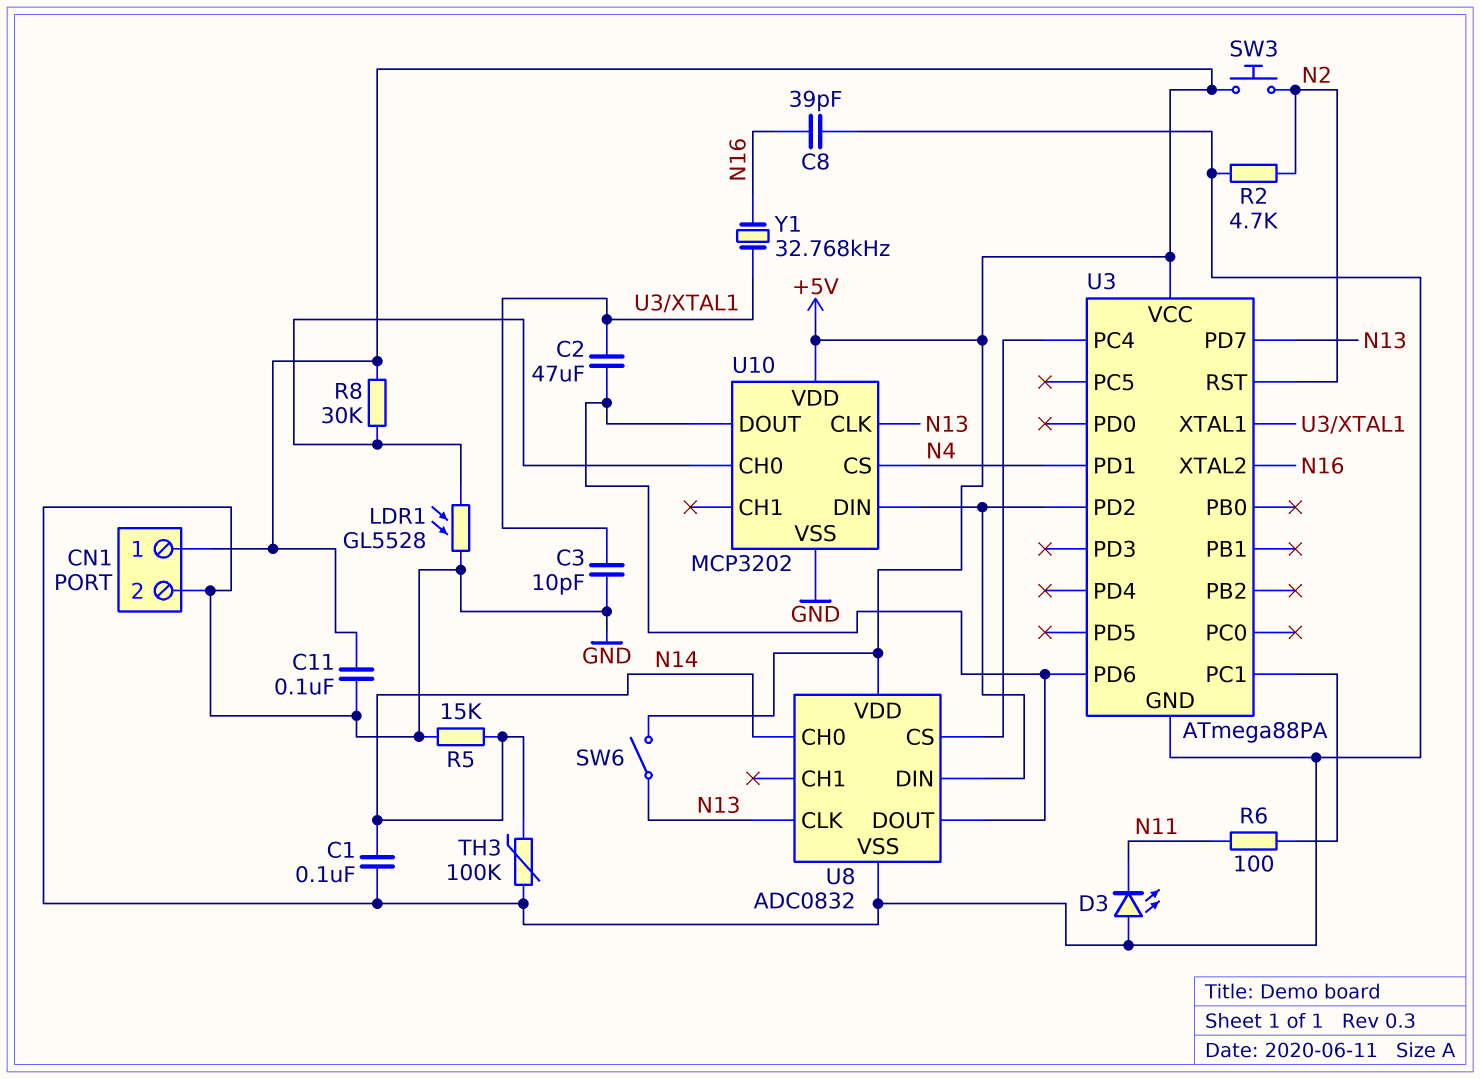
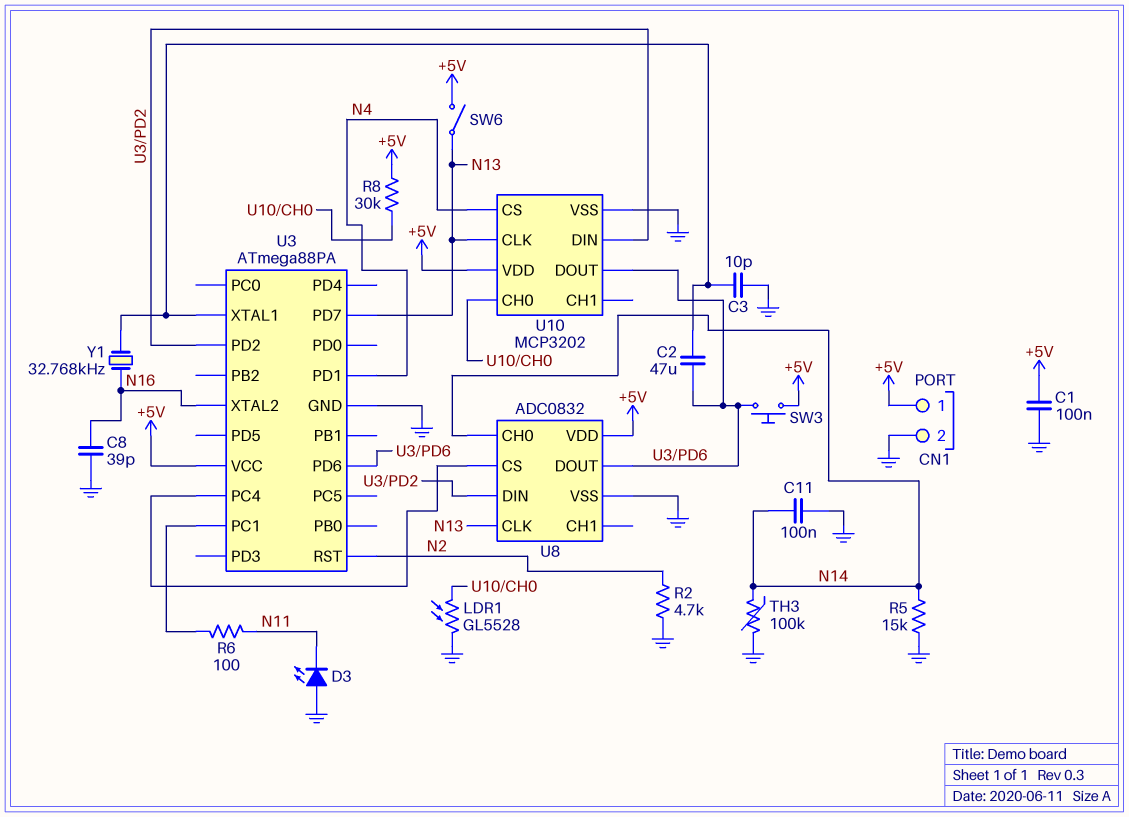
C1: 100nF (GND, N14) -> 100nF (+5V, GND)
C11: 100nF (+5V, GND) -> 100nF (GND, N14)
SW3: button (+5V, N2) -> button (+5V, U3/PD6)

